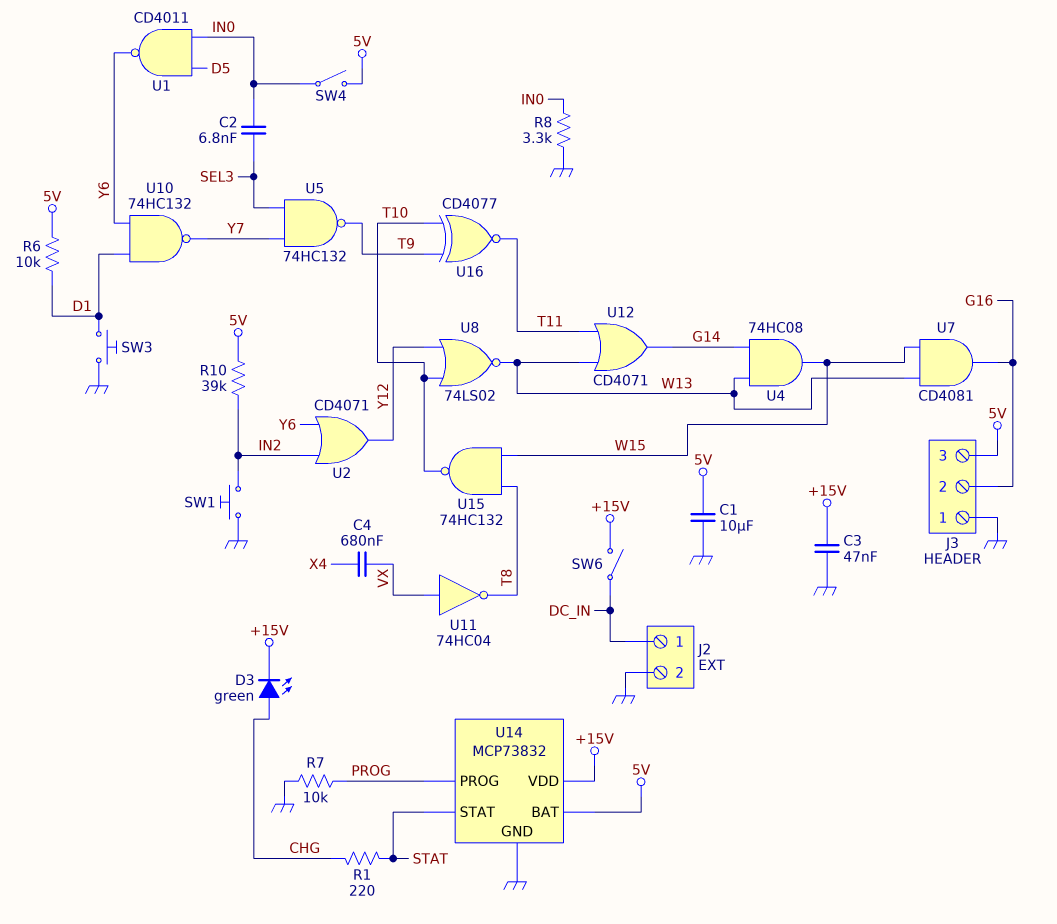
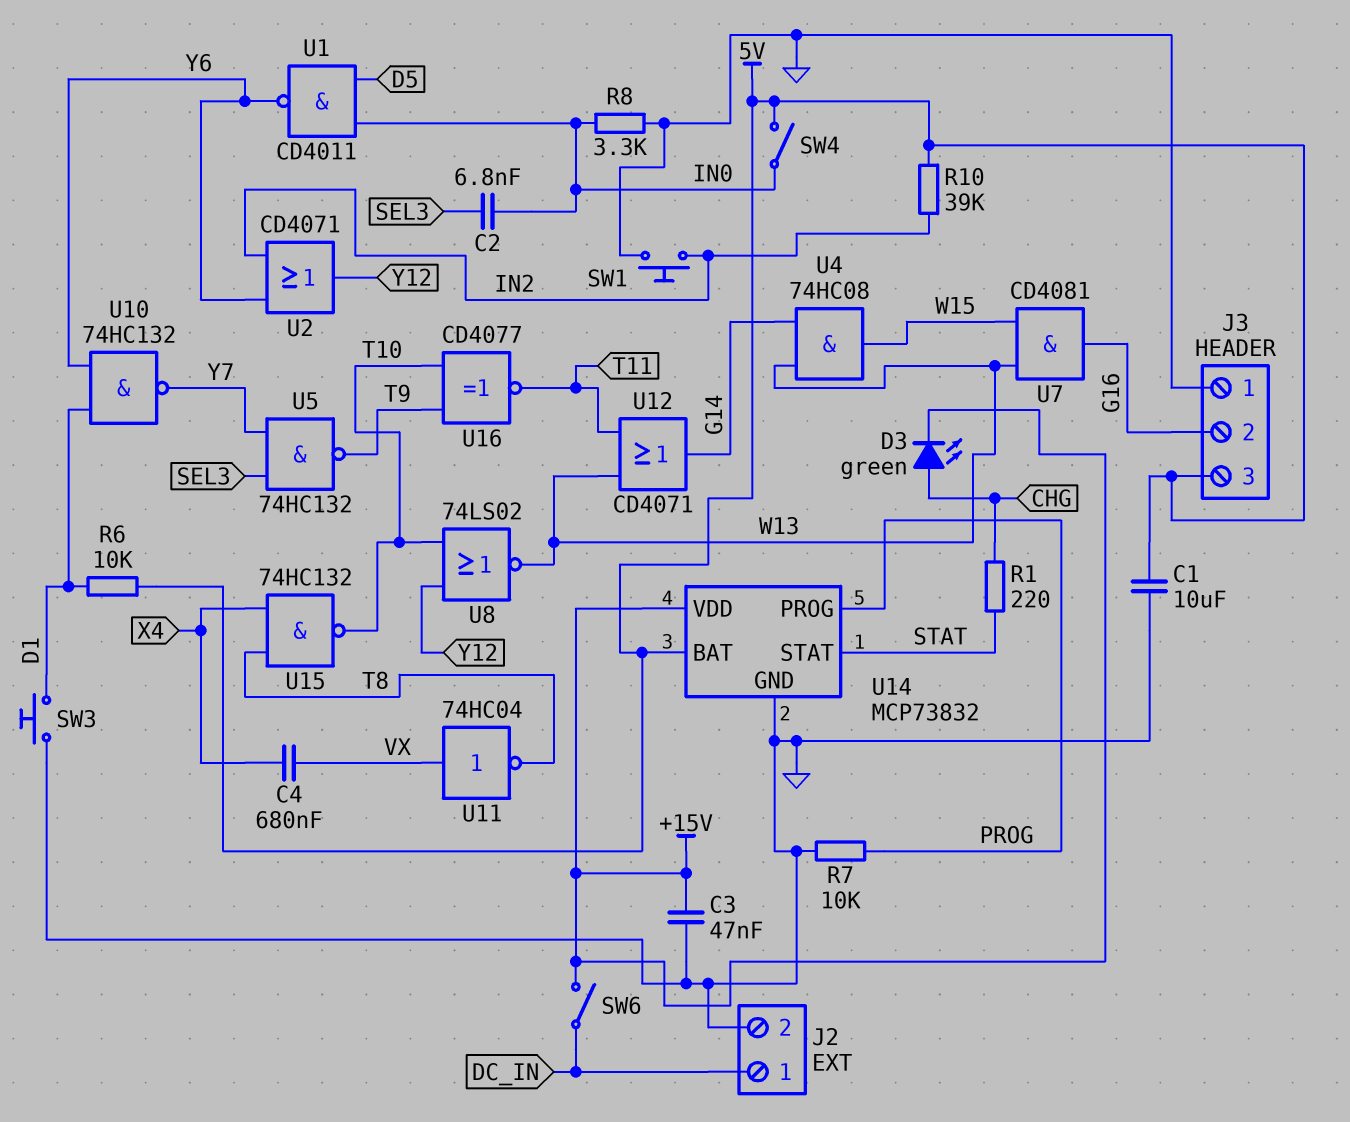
U15: NAND 74HC132 (in T8, in W15, out T10) -> NAND 74HC132 (in T8, in X4, out T10)

